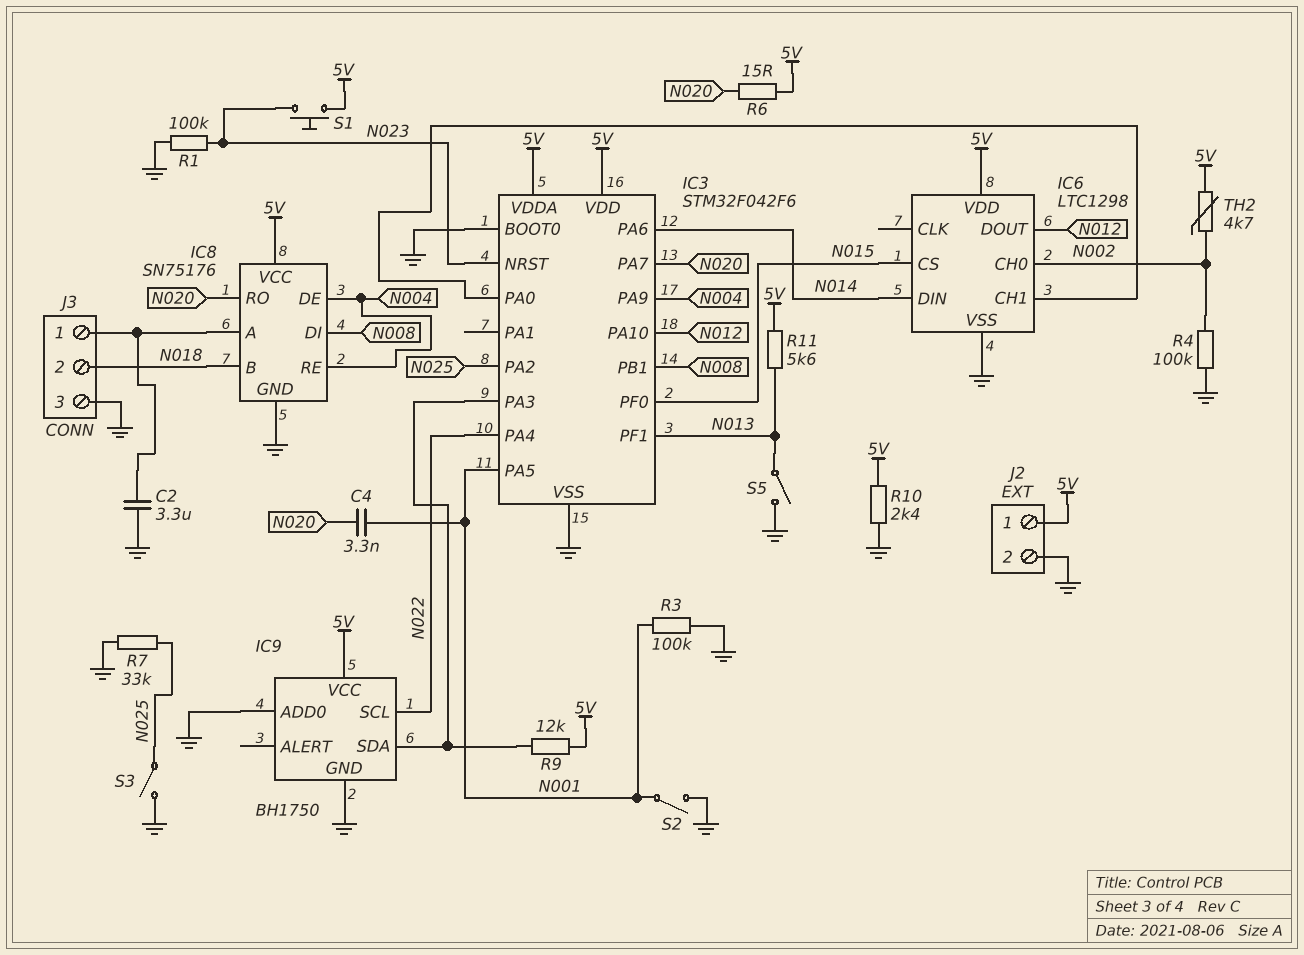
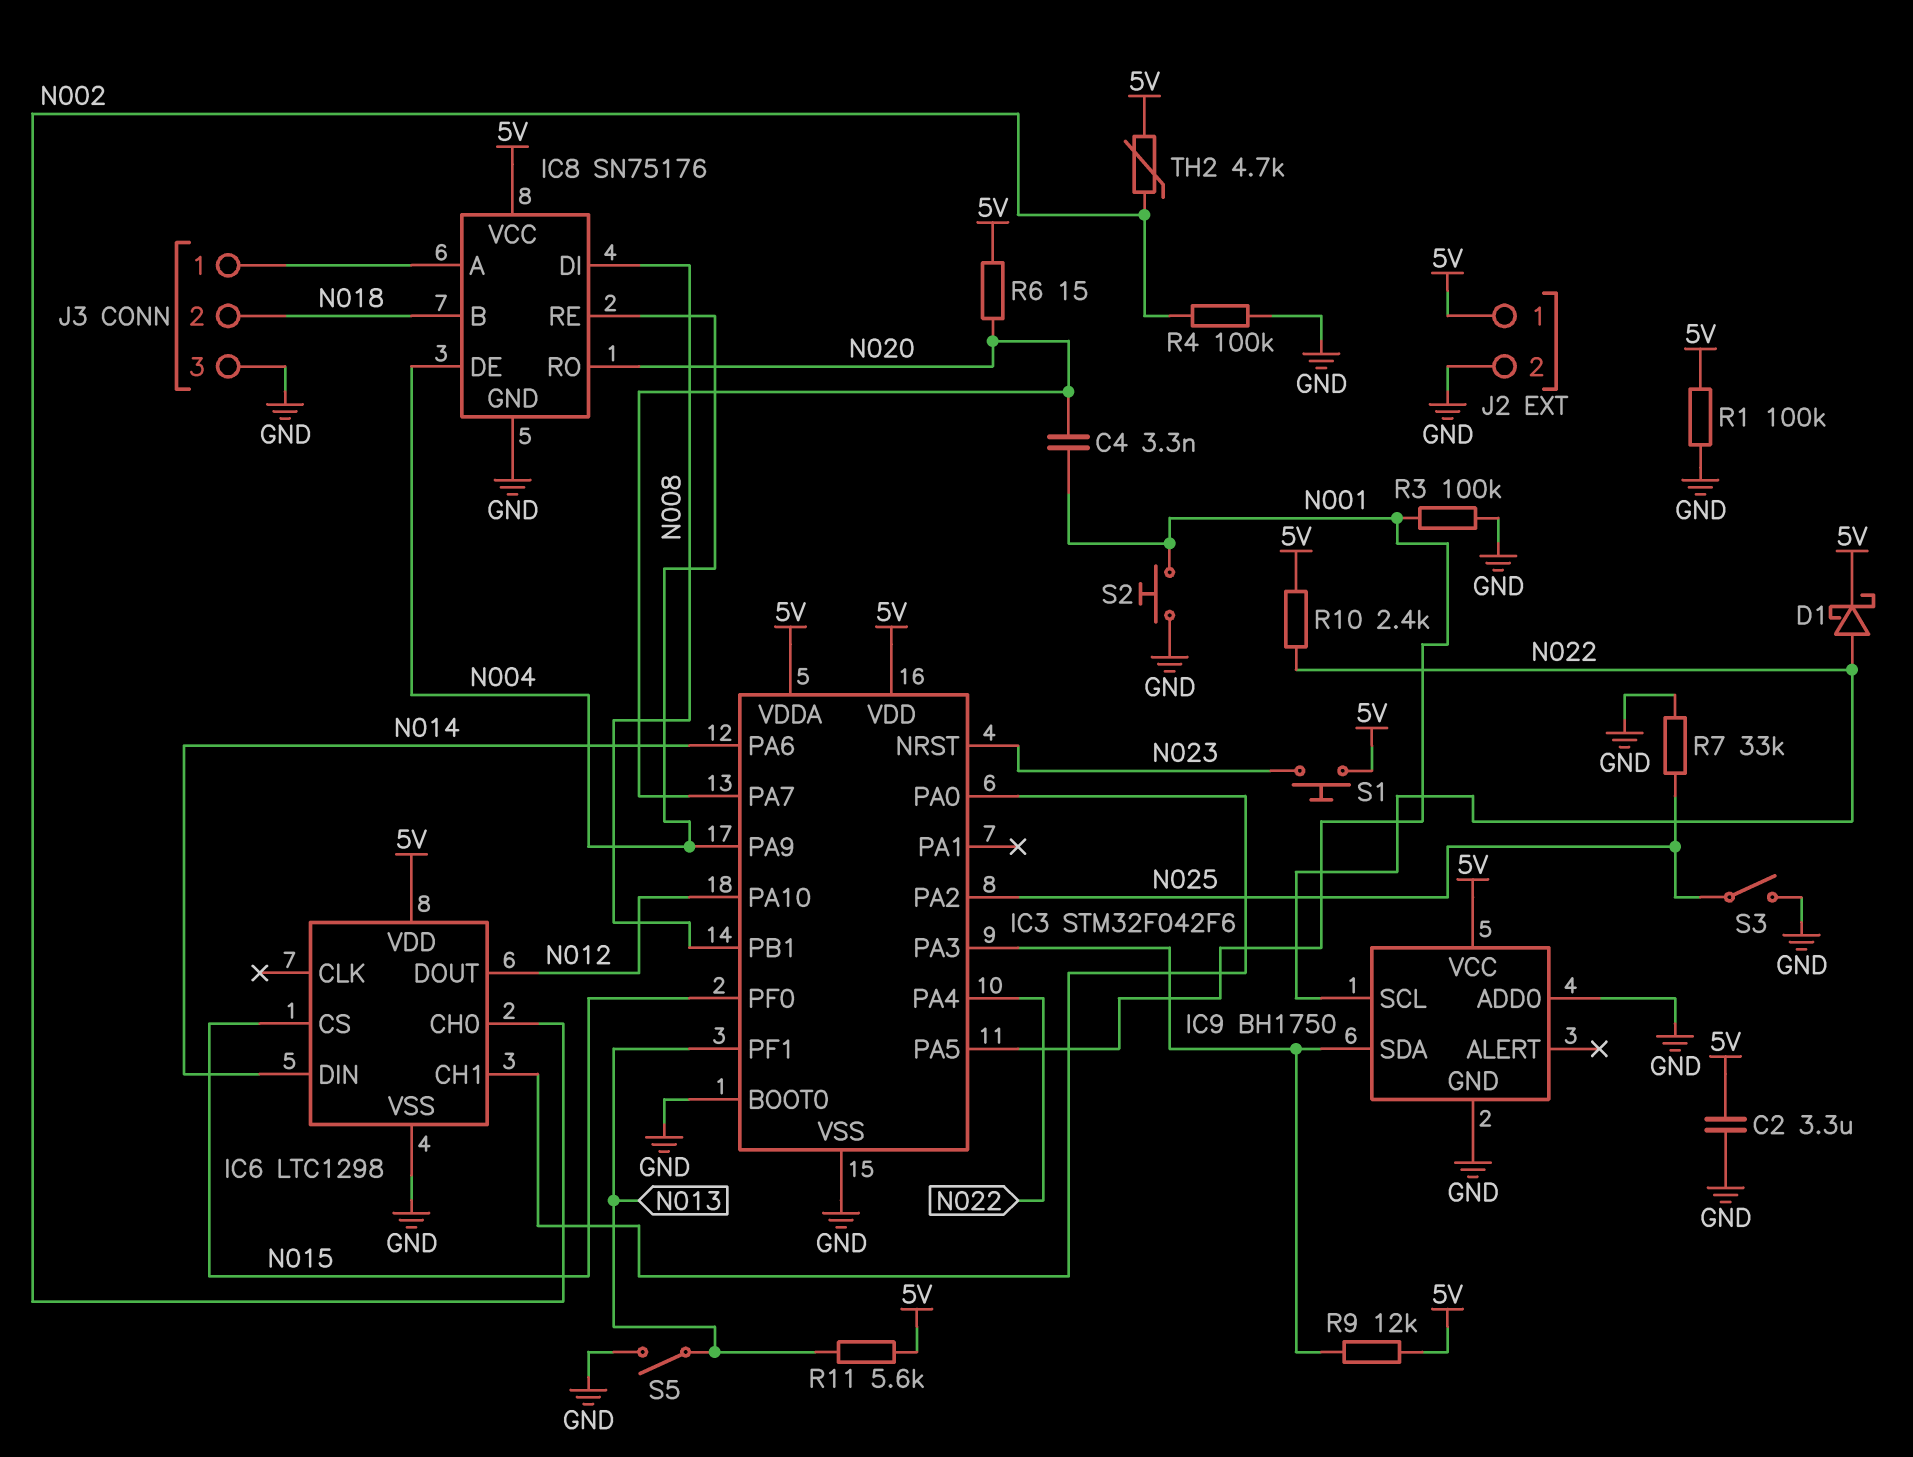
C2: 3.3uF (GND, IC8/A) -> 3.3uF (5V, GND)
D1: none -> schottky (A N022, K 5V)
R1: 100k (GND, N023) -> 100k (5V, GND)
R10: 2.4k (5V, GND) -> 2.4k (5V, N022)
S2: switch (GND, N001) -> button (GND, N001)

